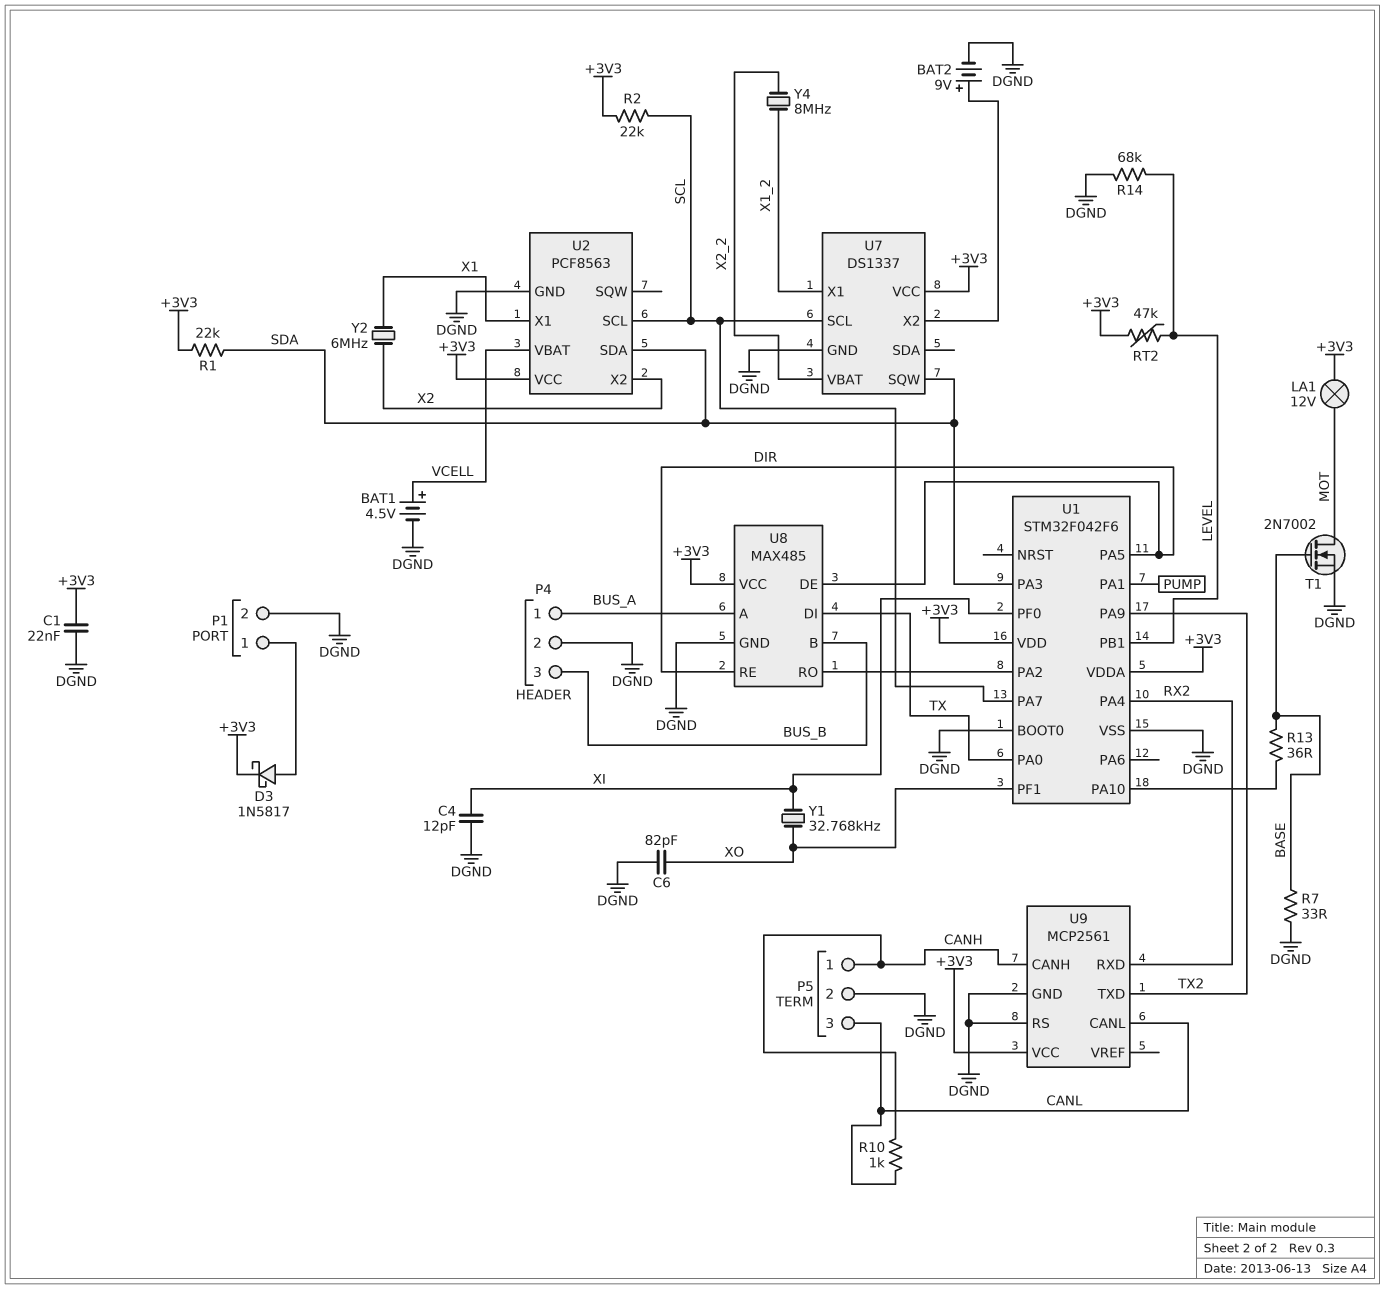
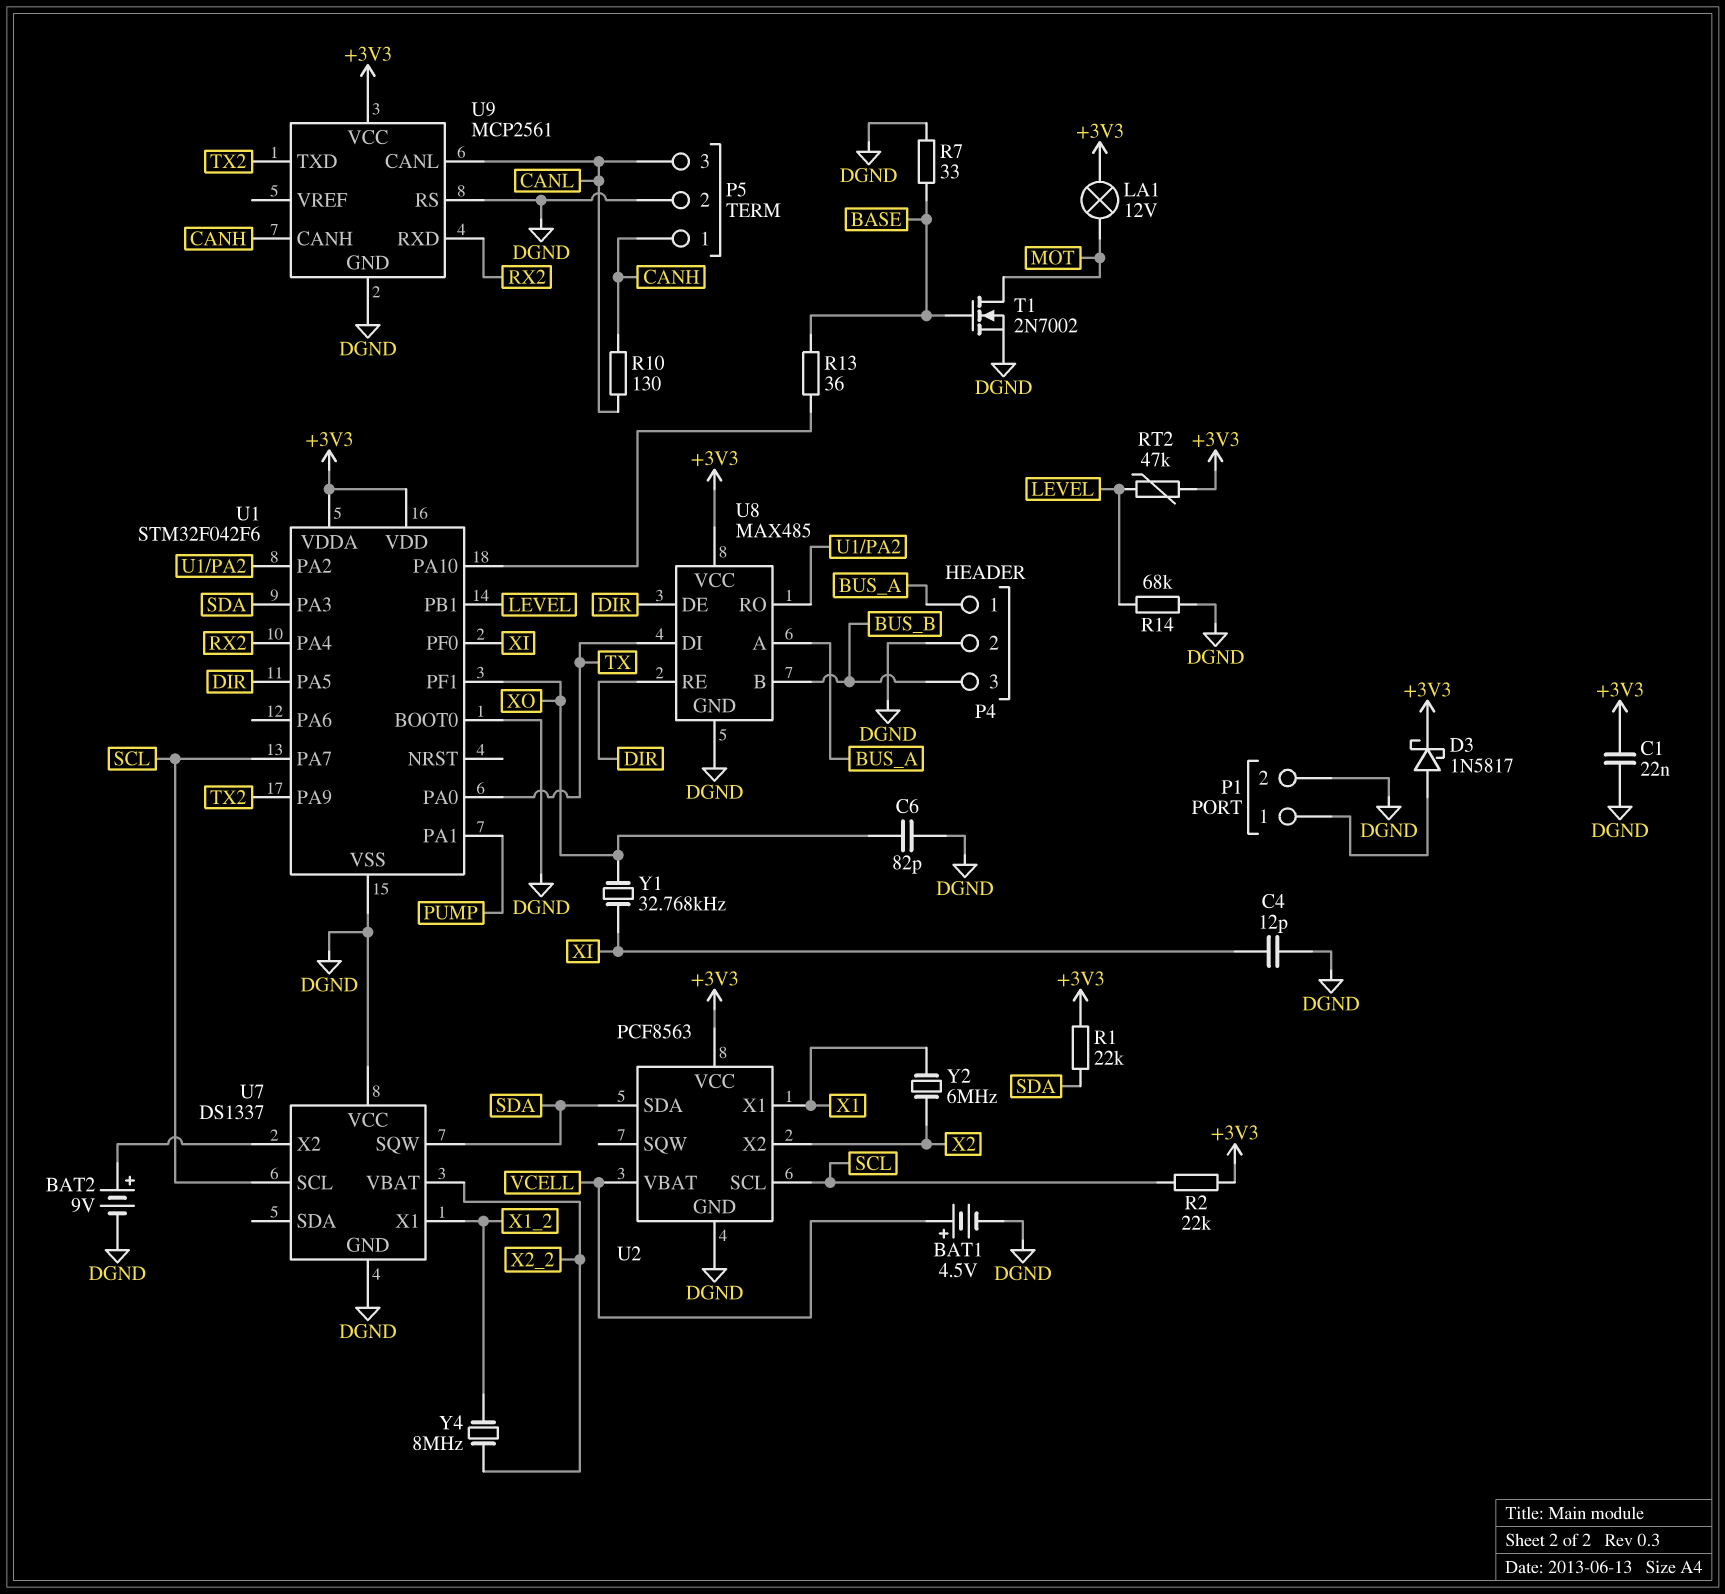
R10: 1k (CANH, CANL) -> 130 (CANH, CANL)
U7 pin VCC: +3V3 -> DGND

